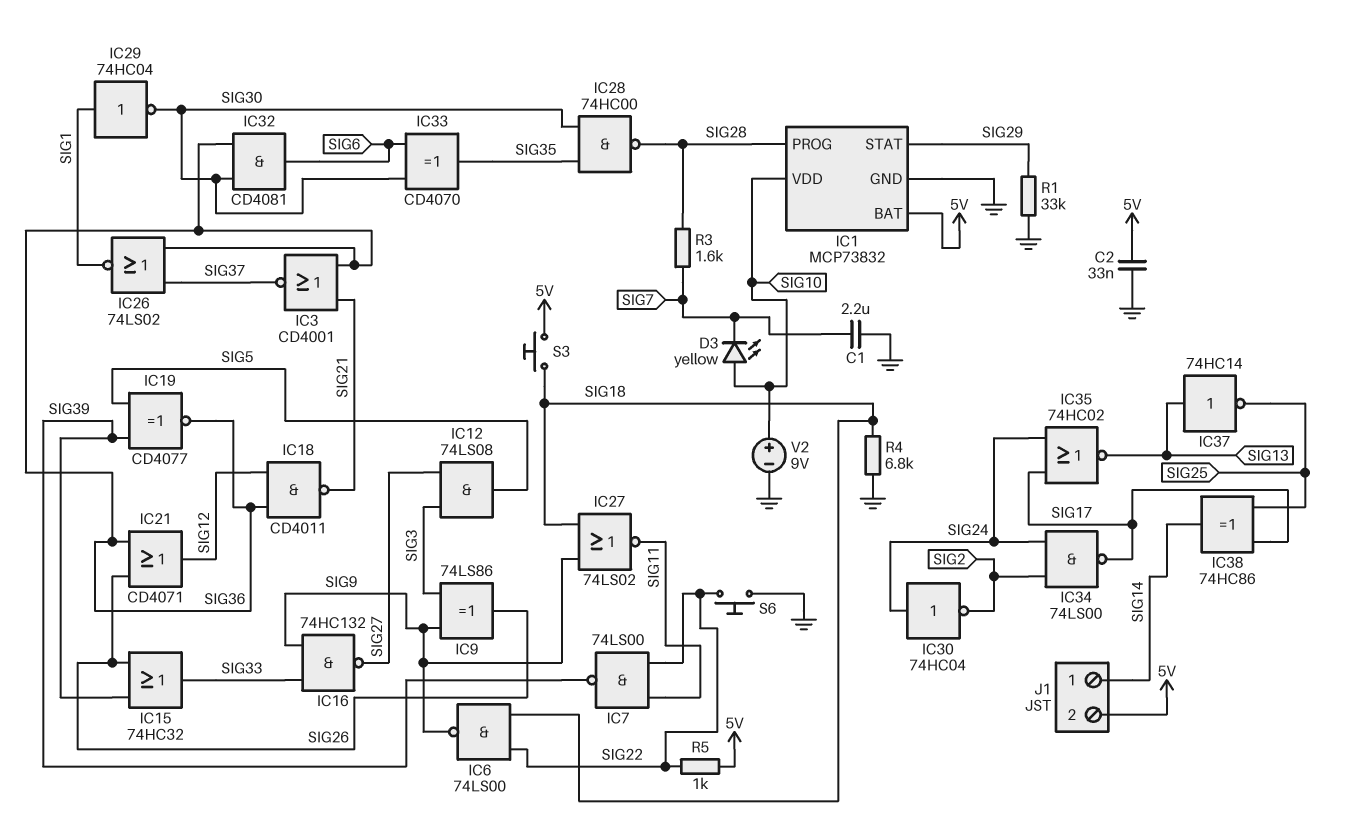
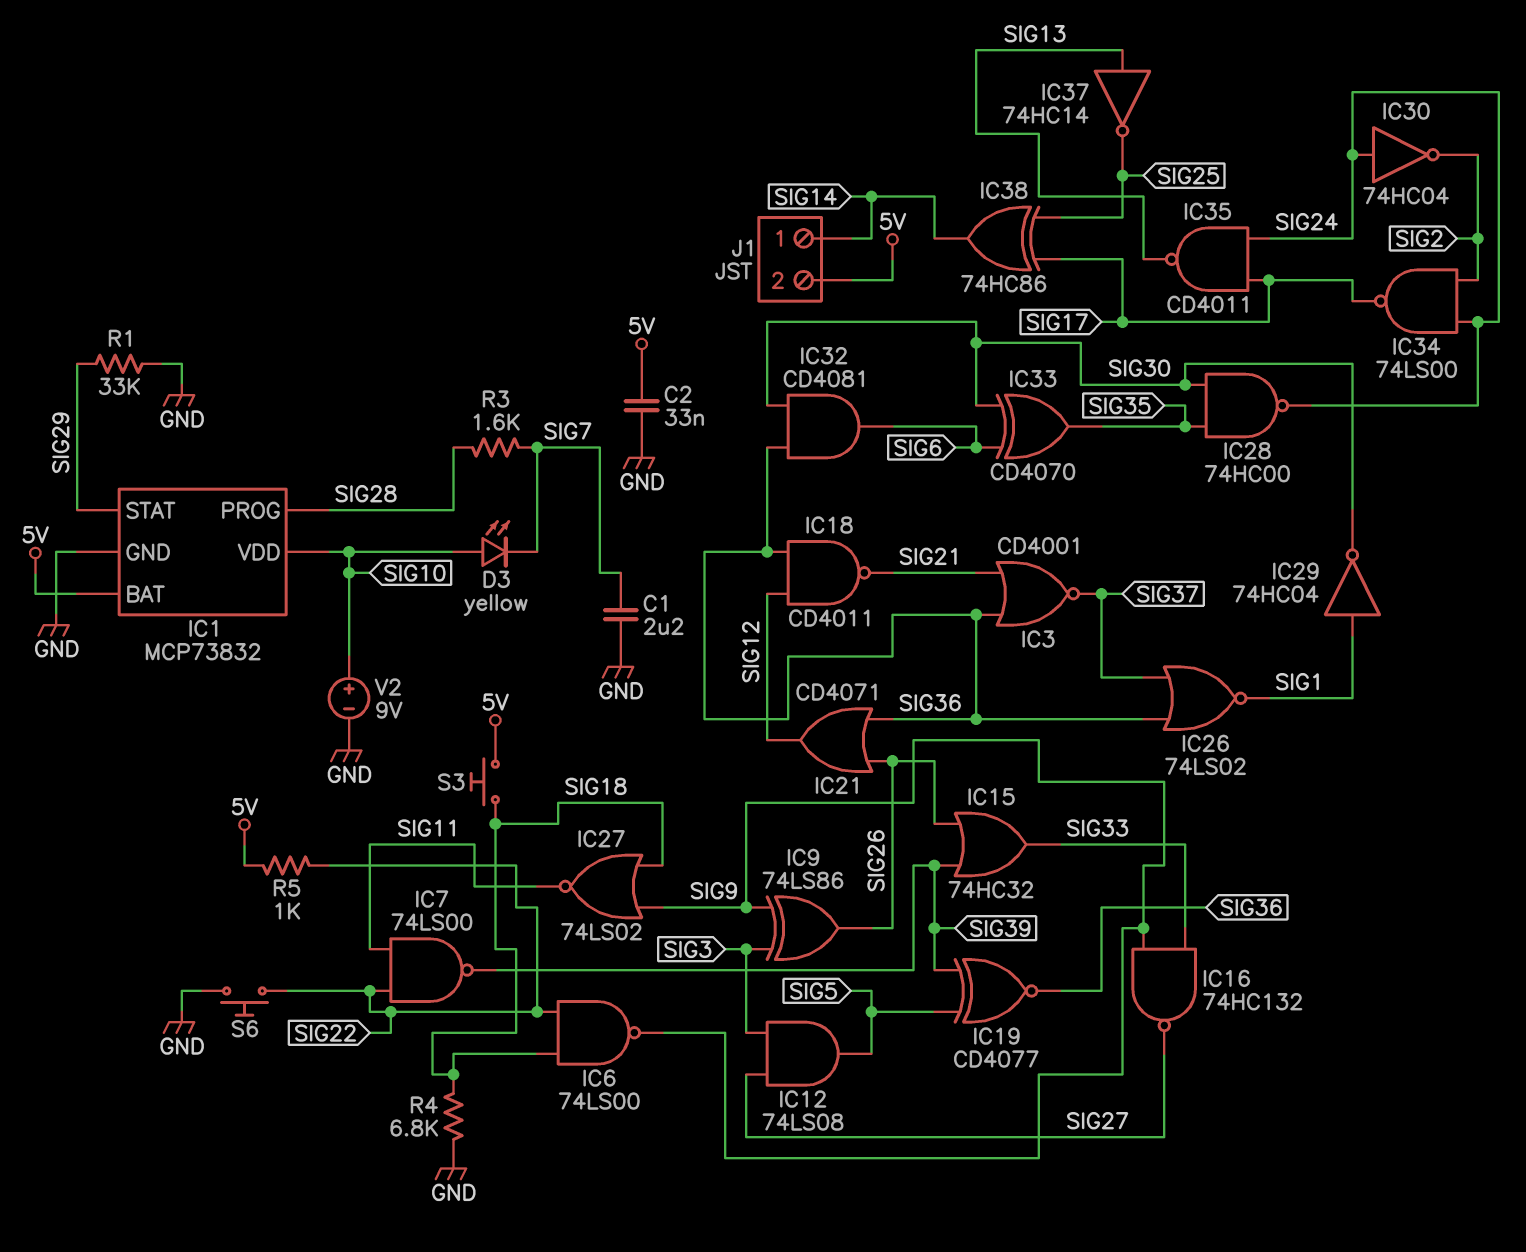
IC28: NAND 74HC00 (in SIG30, in SIG35, out SIG28) -> NAND 74HC00 (in SIG30, in SIG35, out SIG24)
IC35: NOR 74HC02 (in SIG17, in SIG24, out SIG13) -> NAND CD4011 (in SIG17, in SIG24, out SIG13)

